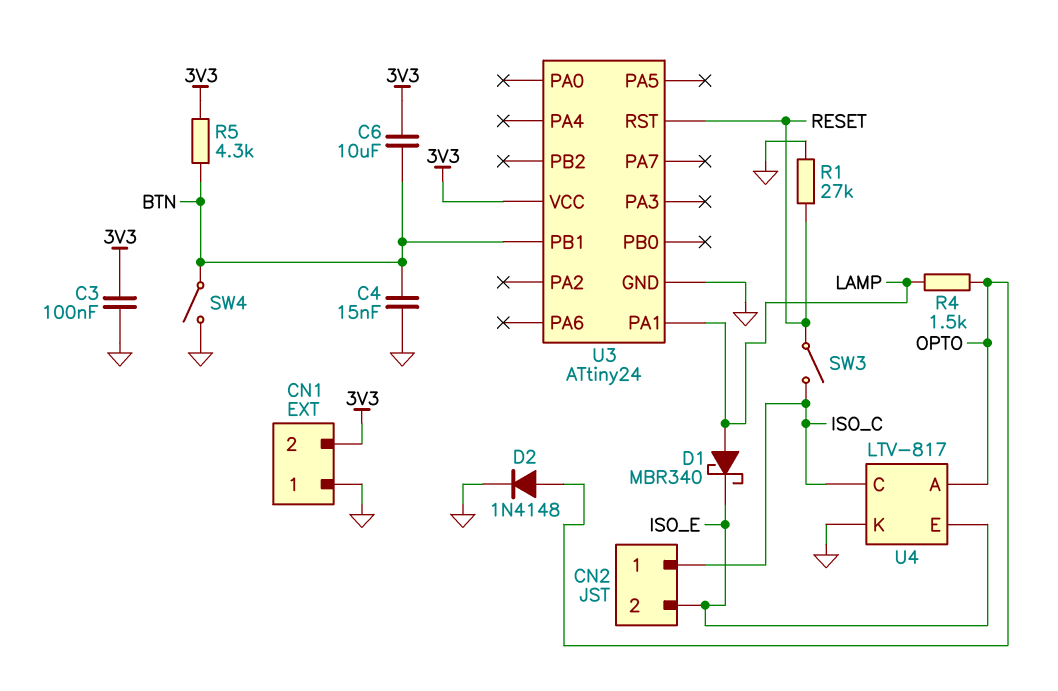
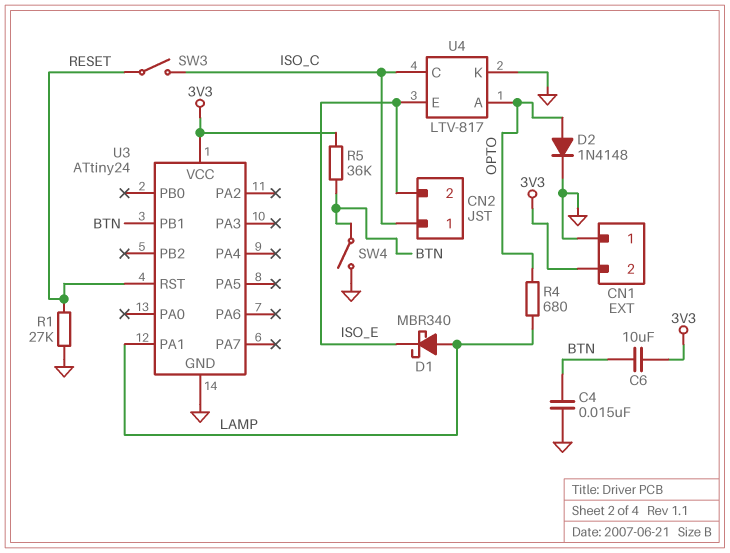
C3: 100nF (3V3, GND) -> none
R4: 1.5k (LAMP, OPTO) -> 680 (LAMP, OPTO)
R5: 4.3k (3V3, BTN) -> 36k (3V3, BTN)

